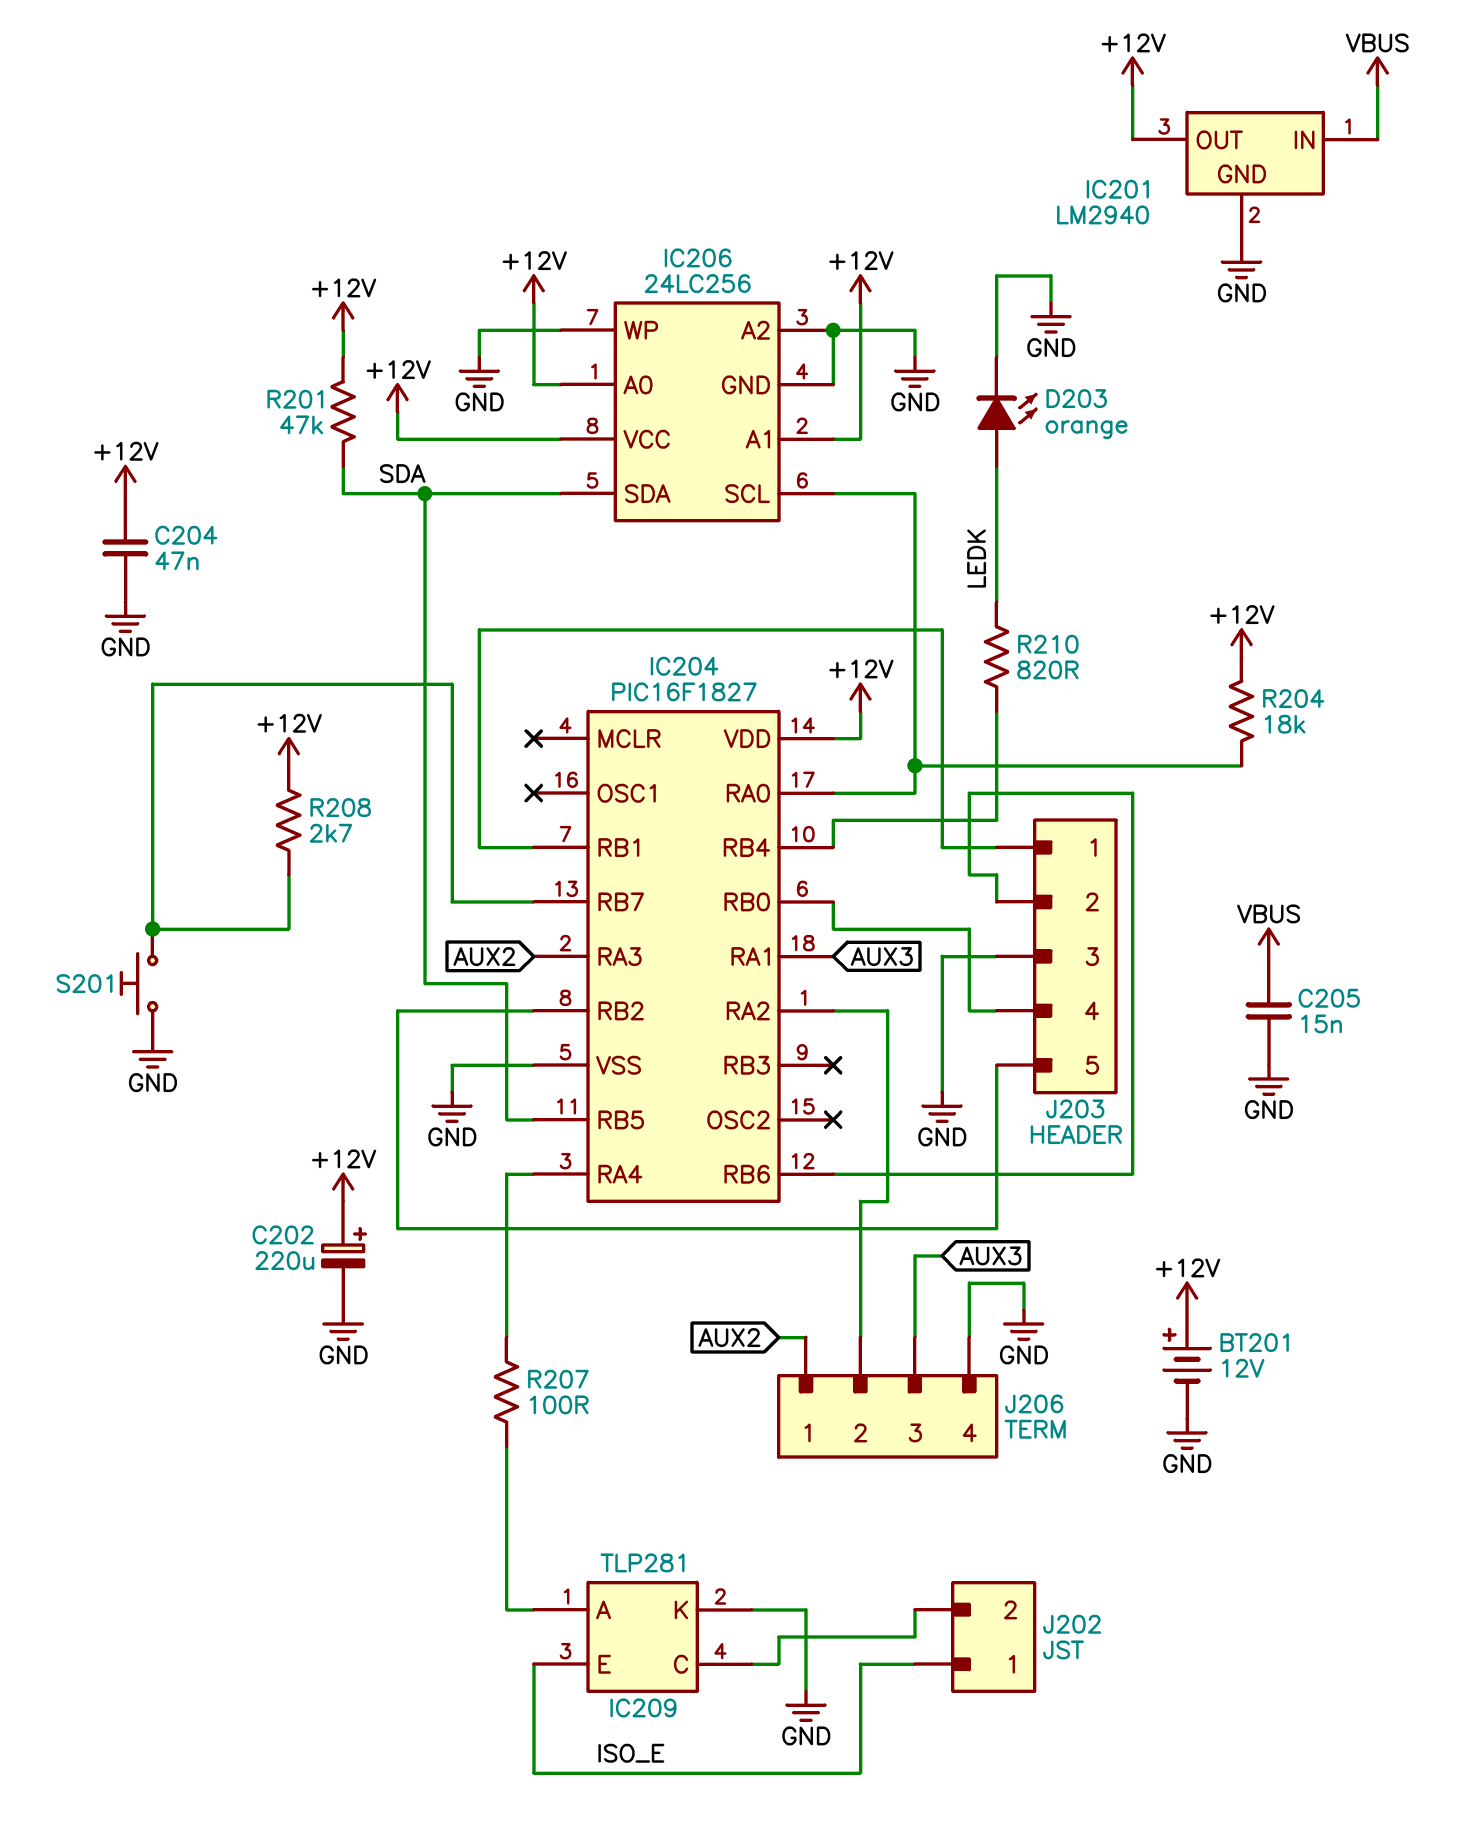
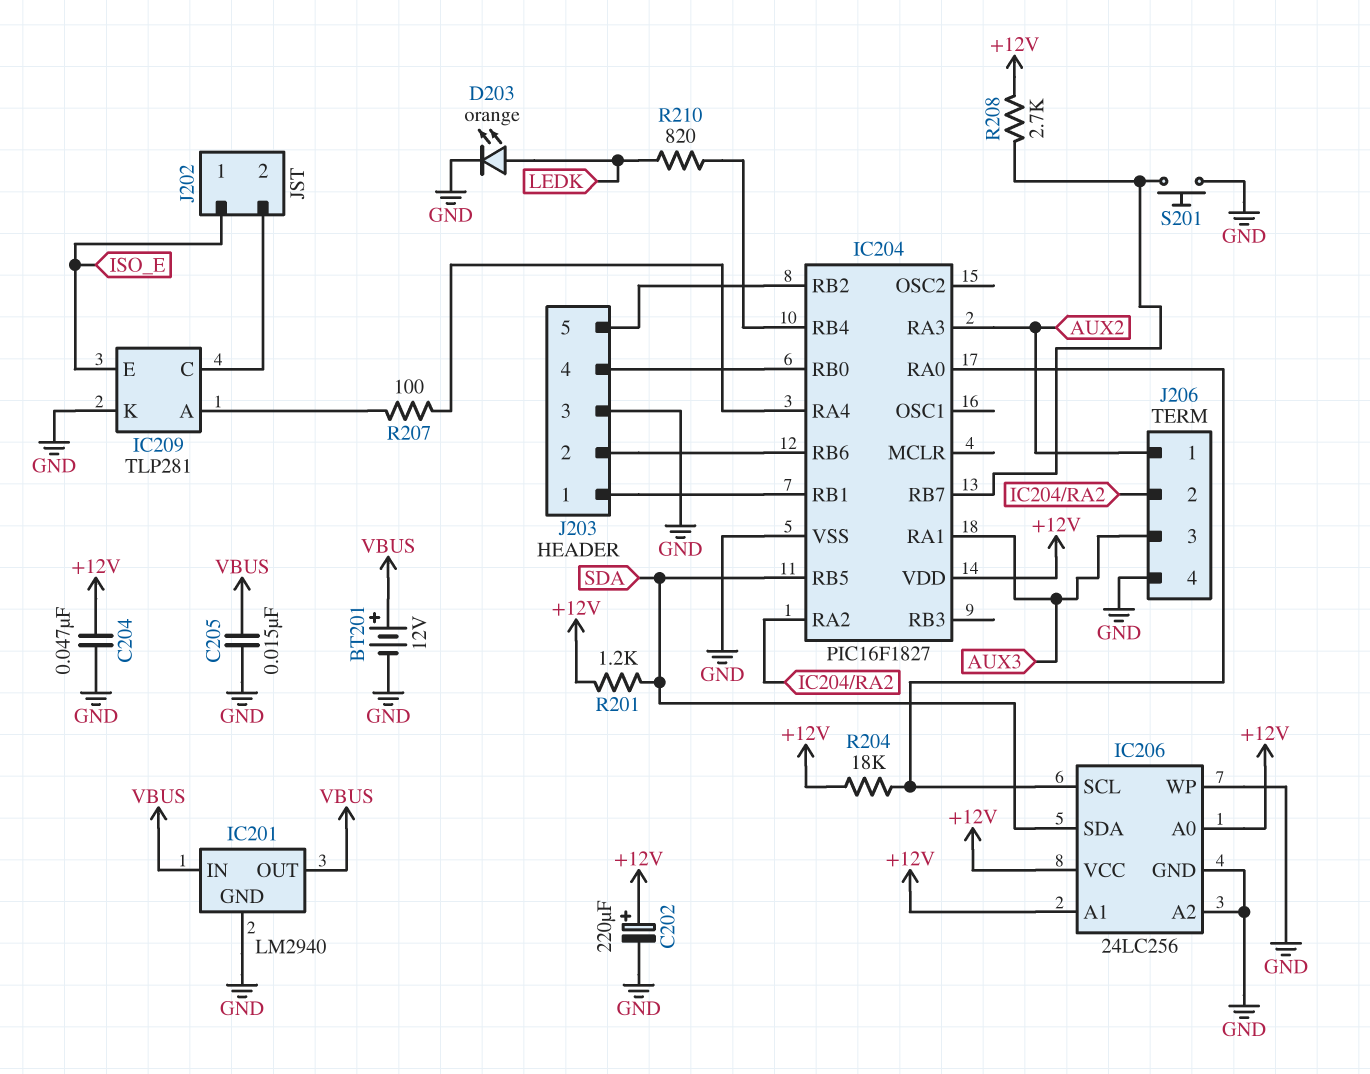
BT201: 12V (plus +12V, minus GND) -> 12V (plus VBUS, minus GND)
IC201 pin OUT: +12V -> VBUS
R201: 47k (+12V, SDA) -> 1.2k (+12V, SDA)

